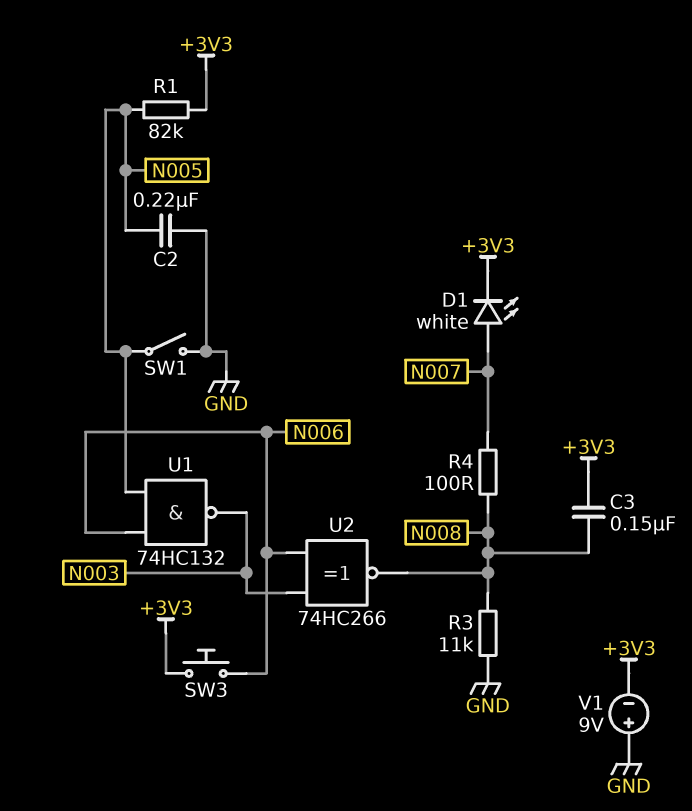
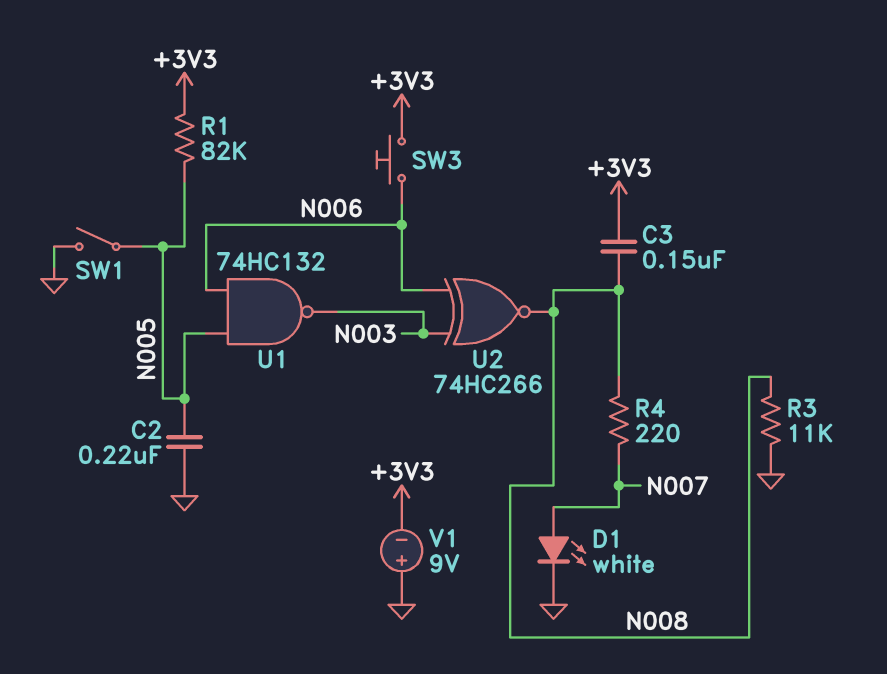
D1: LED white (A N007, K +3V3) -> LED white (A N007, K GND)
R4: 100 (N007, N008) -> 220 (N007, N008)

